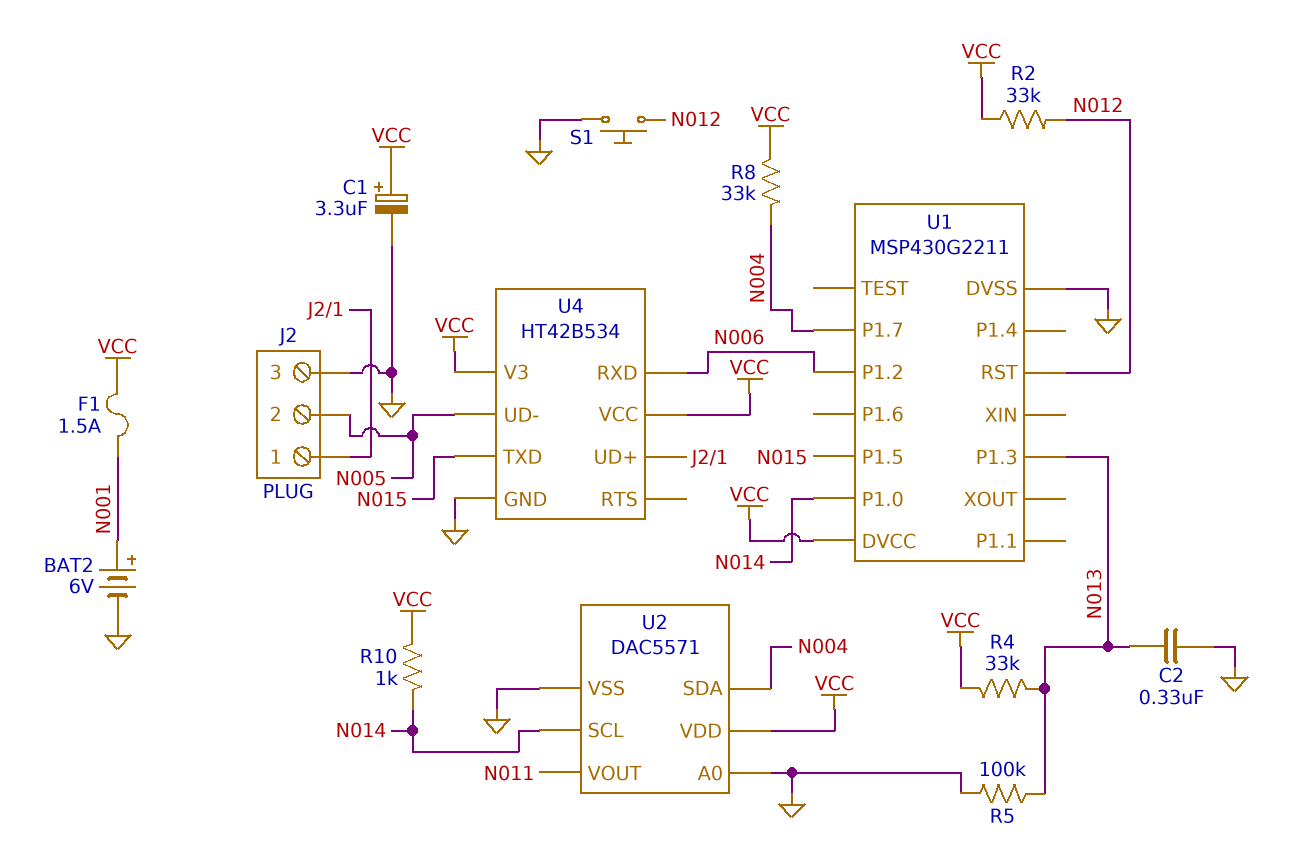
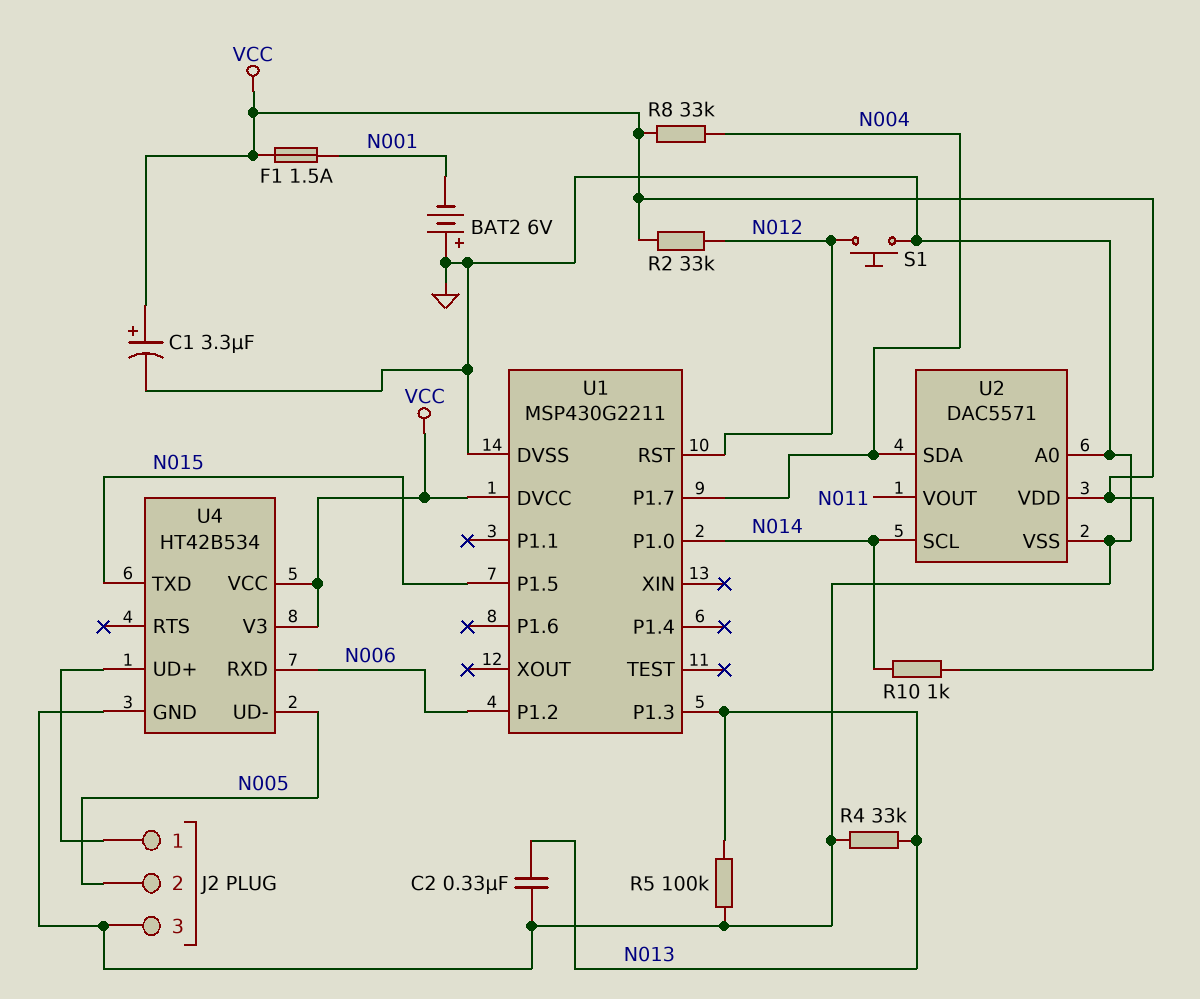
BAT2: 6V (plus N001, minus GND) -> 6V (plus GND, minus N001)
R4: 33k (N013, VCC) -> 33k (GND, N013)

